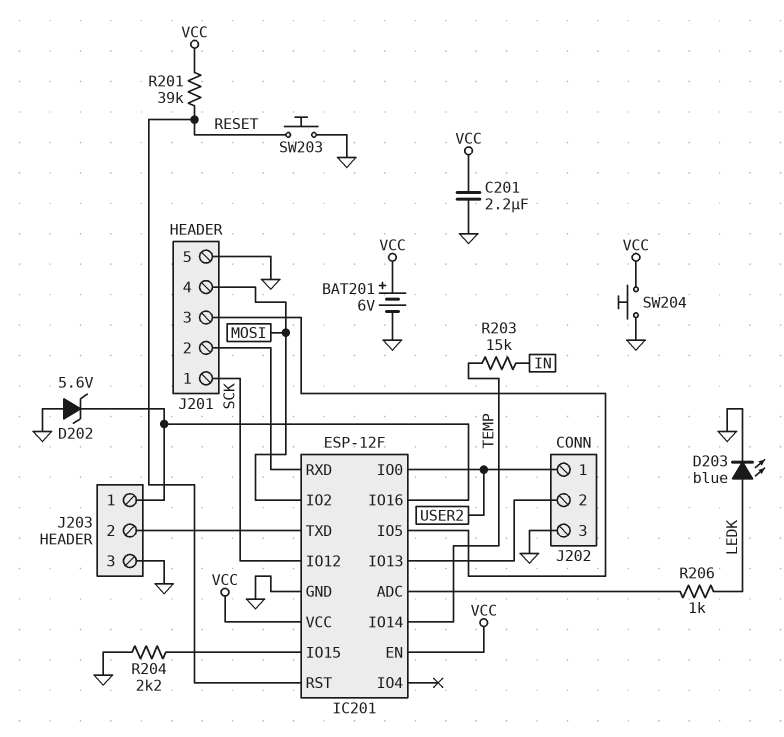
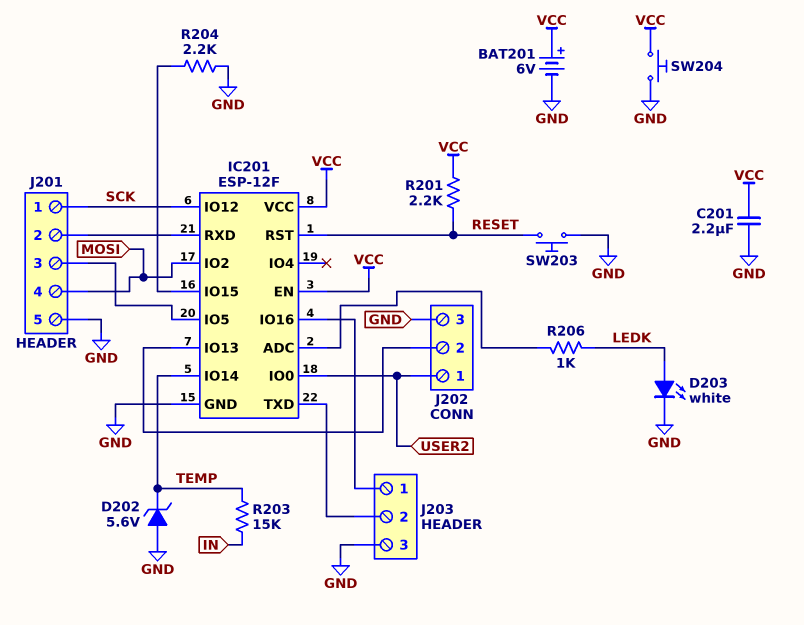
D202: zener 5.6V (A GND, K IC201/IO16) -> zener 5.6V (A GND, K TEMP)
D203: LED blue (A LEDK, K GND) -> LED white (A LEDK, K GND)
R201: 39k (RESET, VCC) -> 2.2k (RESET, VCC)

